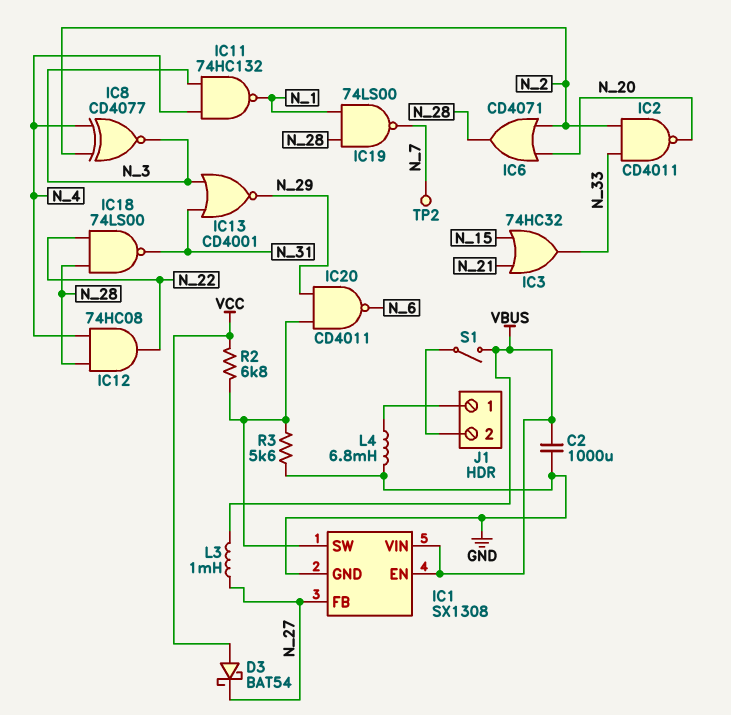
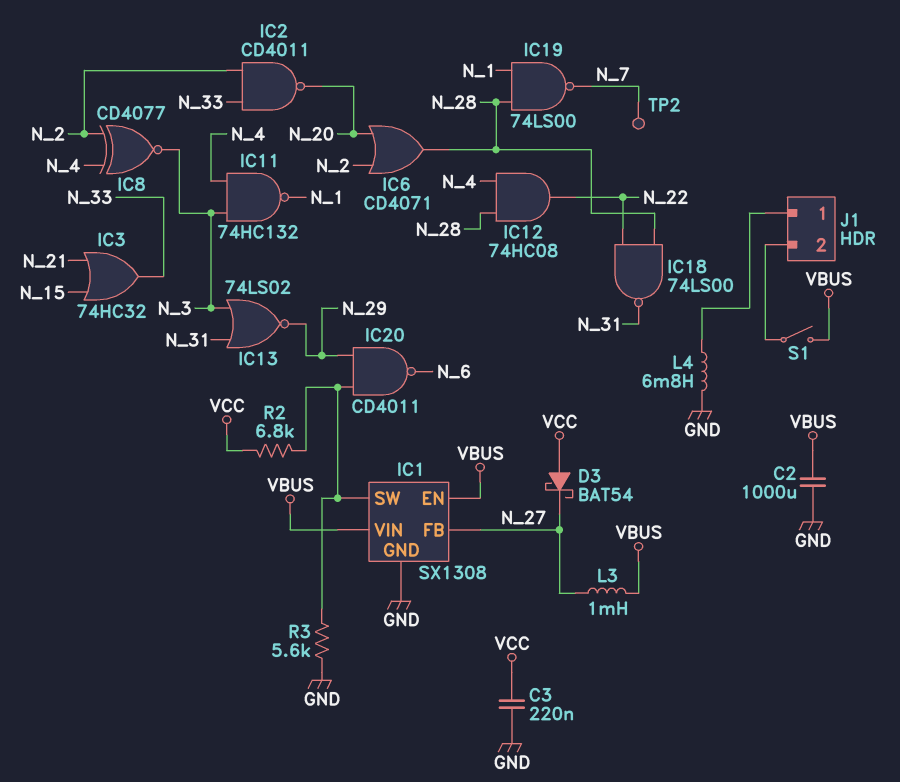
C3: none -> 220nF (GND, VCC)
IC13: NOR CD4001 (in N_3, in N_31, out N_29) -> NOR 74LS02 (in N_3, in N_31, out N_29)

